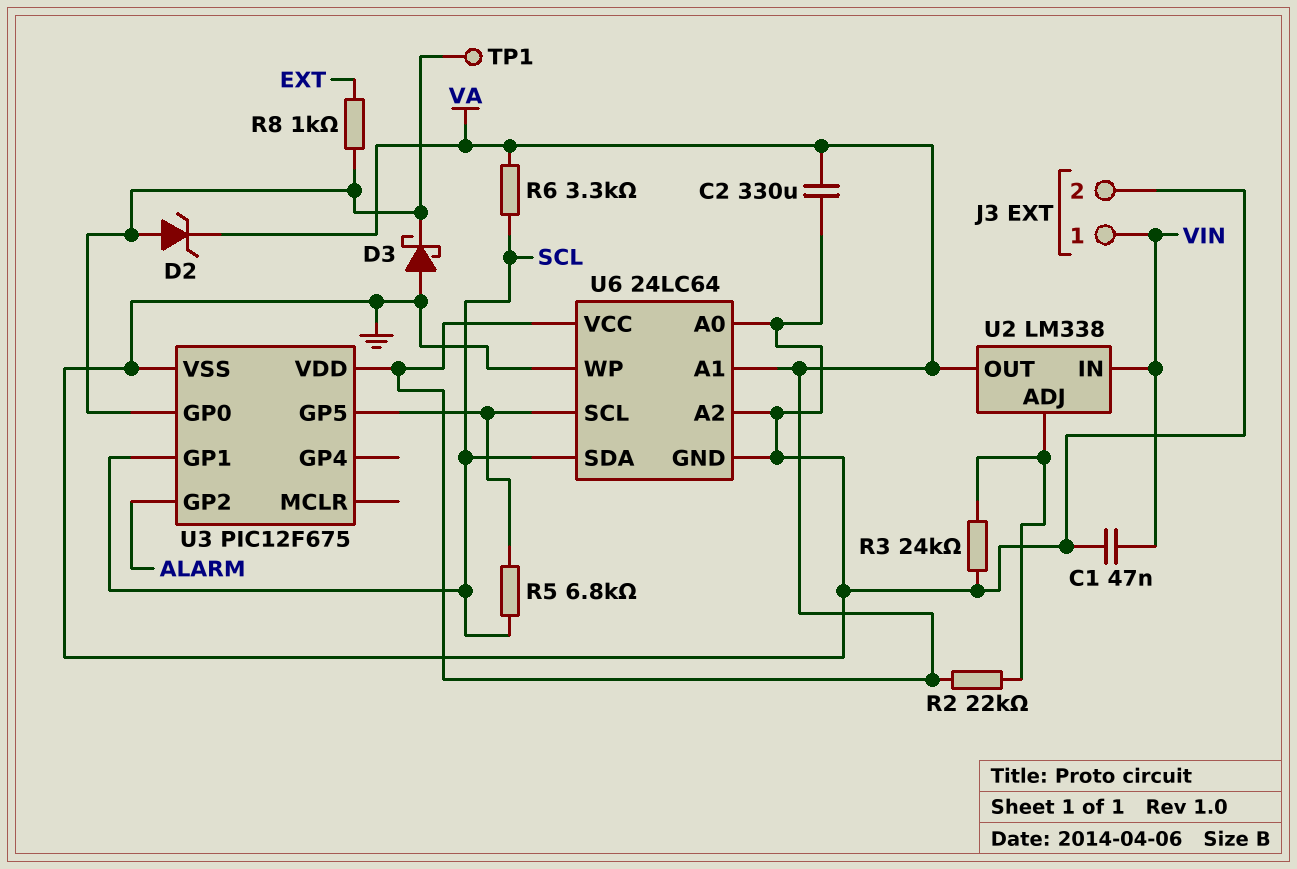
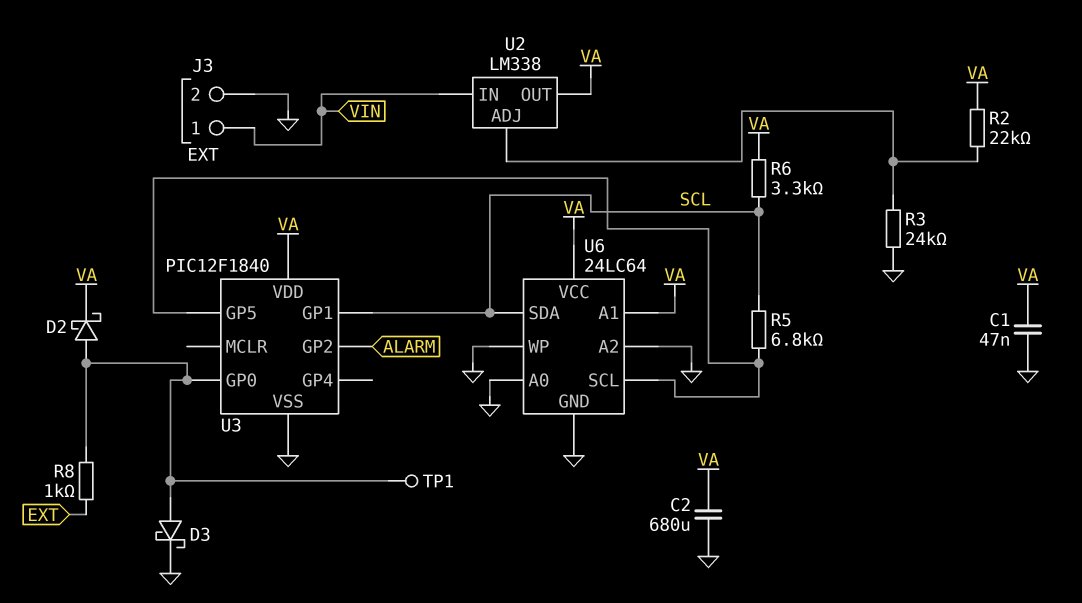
C1: 47nF (GND, VIN) -> 47nF (GND, VA)
C2: 330uF (GND, VA) -> 680uF (GND, VA)
D2: zener (A U3/GP0, K VA) -> schottky (A U3/GP0, K VA)
D3: schottky (A GND, K U3/GP0) -> schottky (A U3/GP0, K GND)
U3: PIC12F675 -> PIC12F1840

